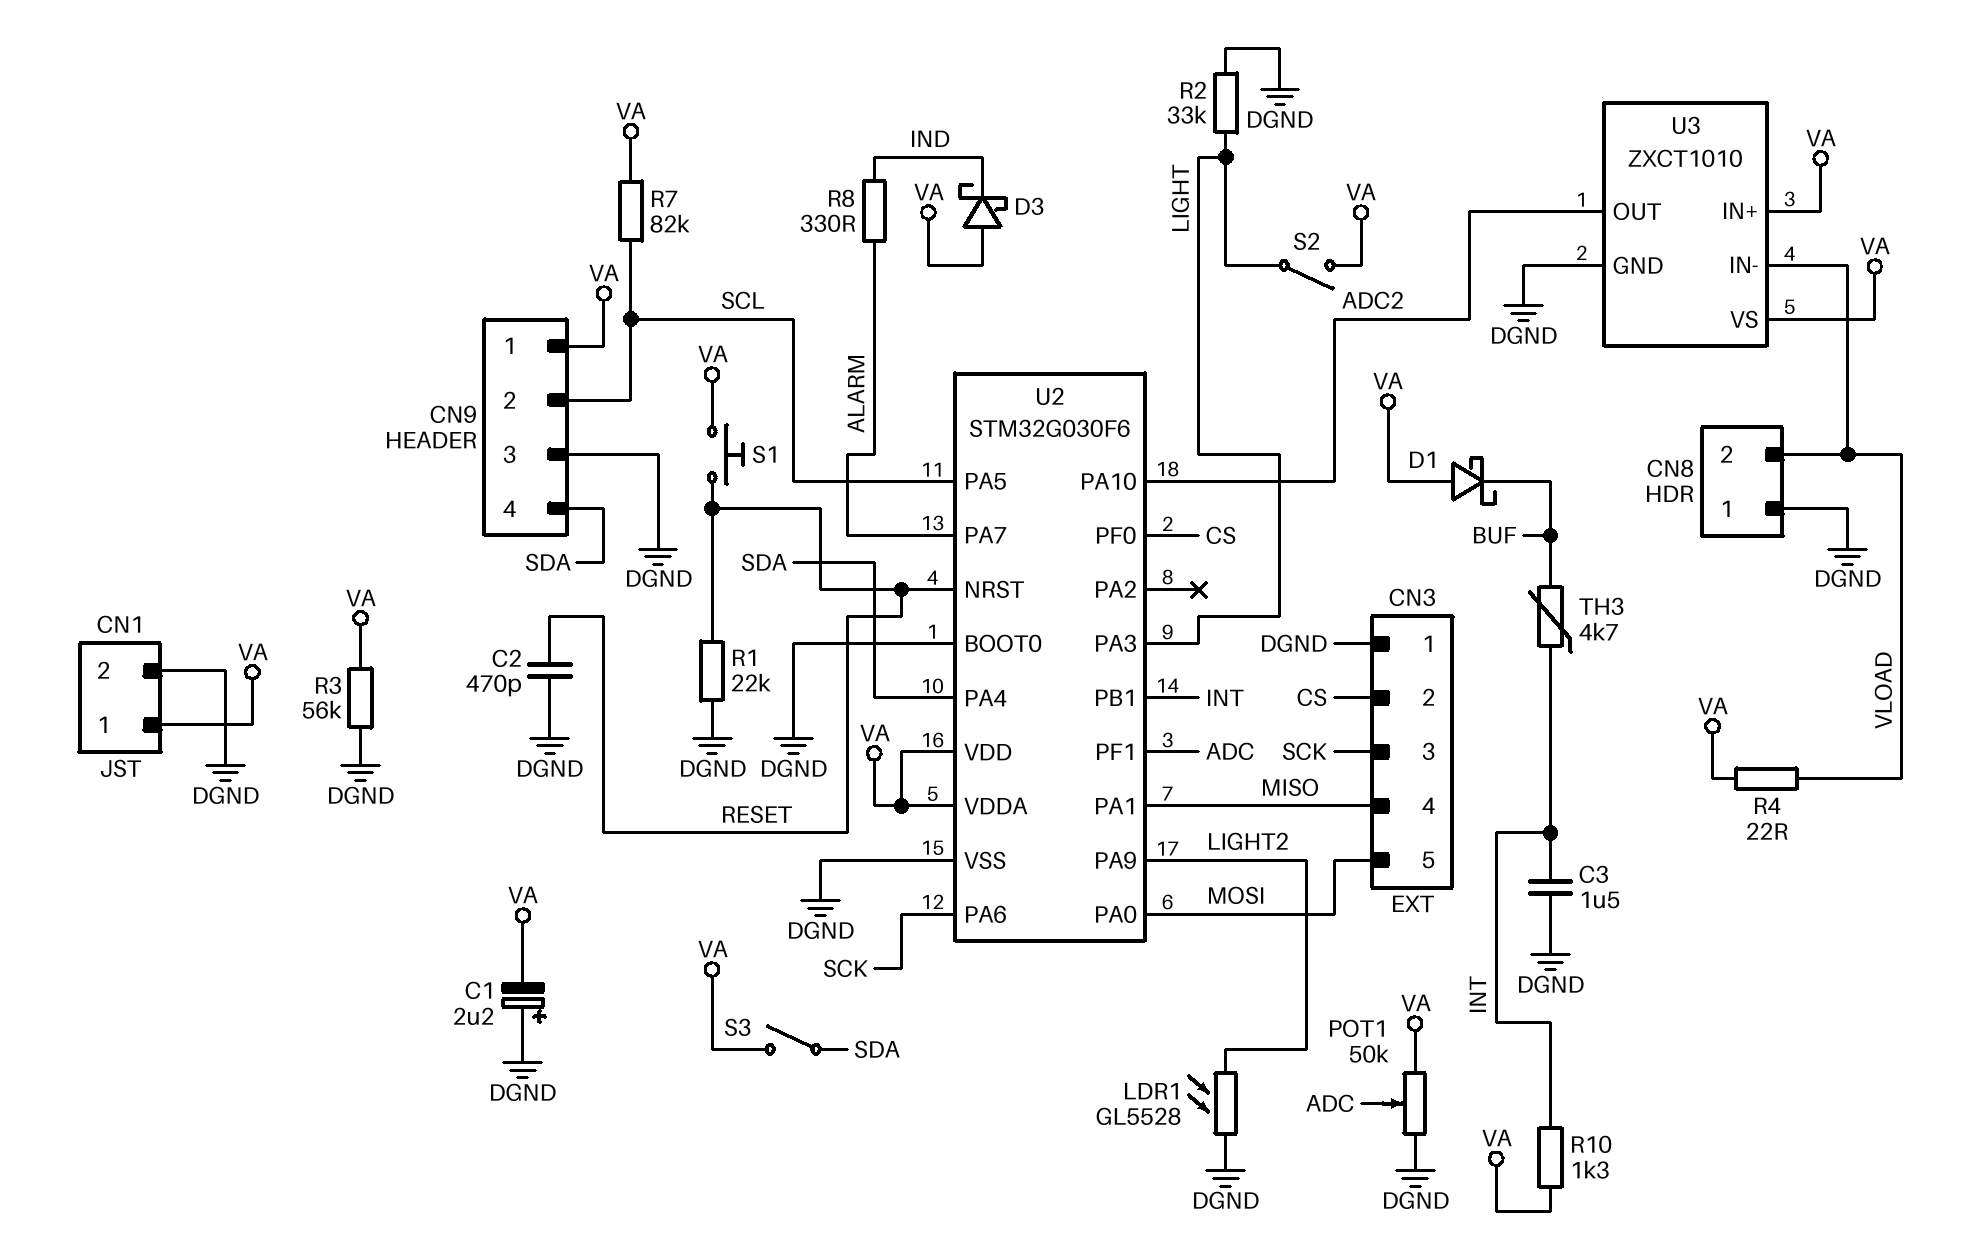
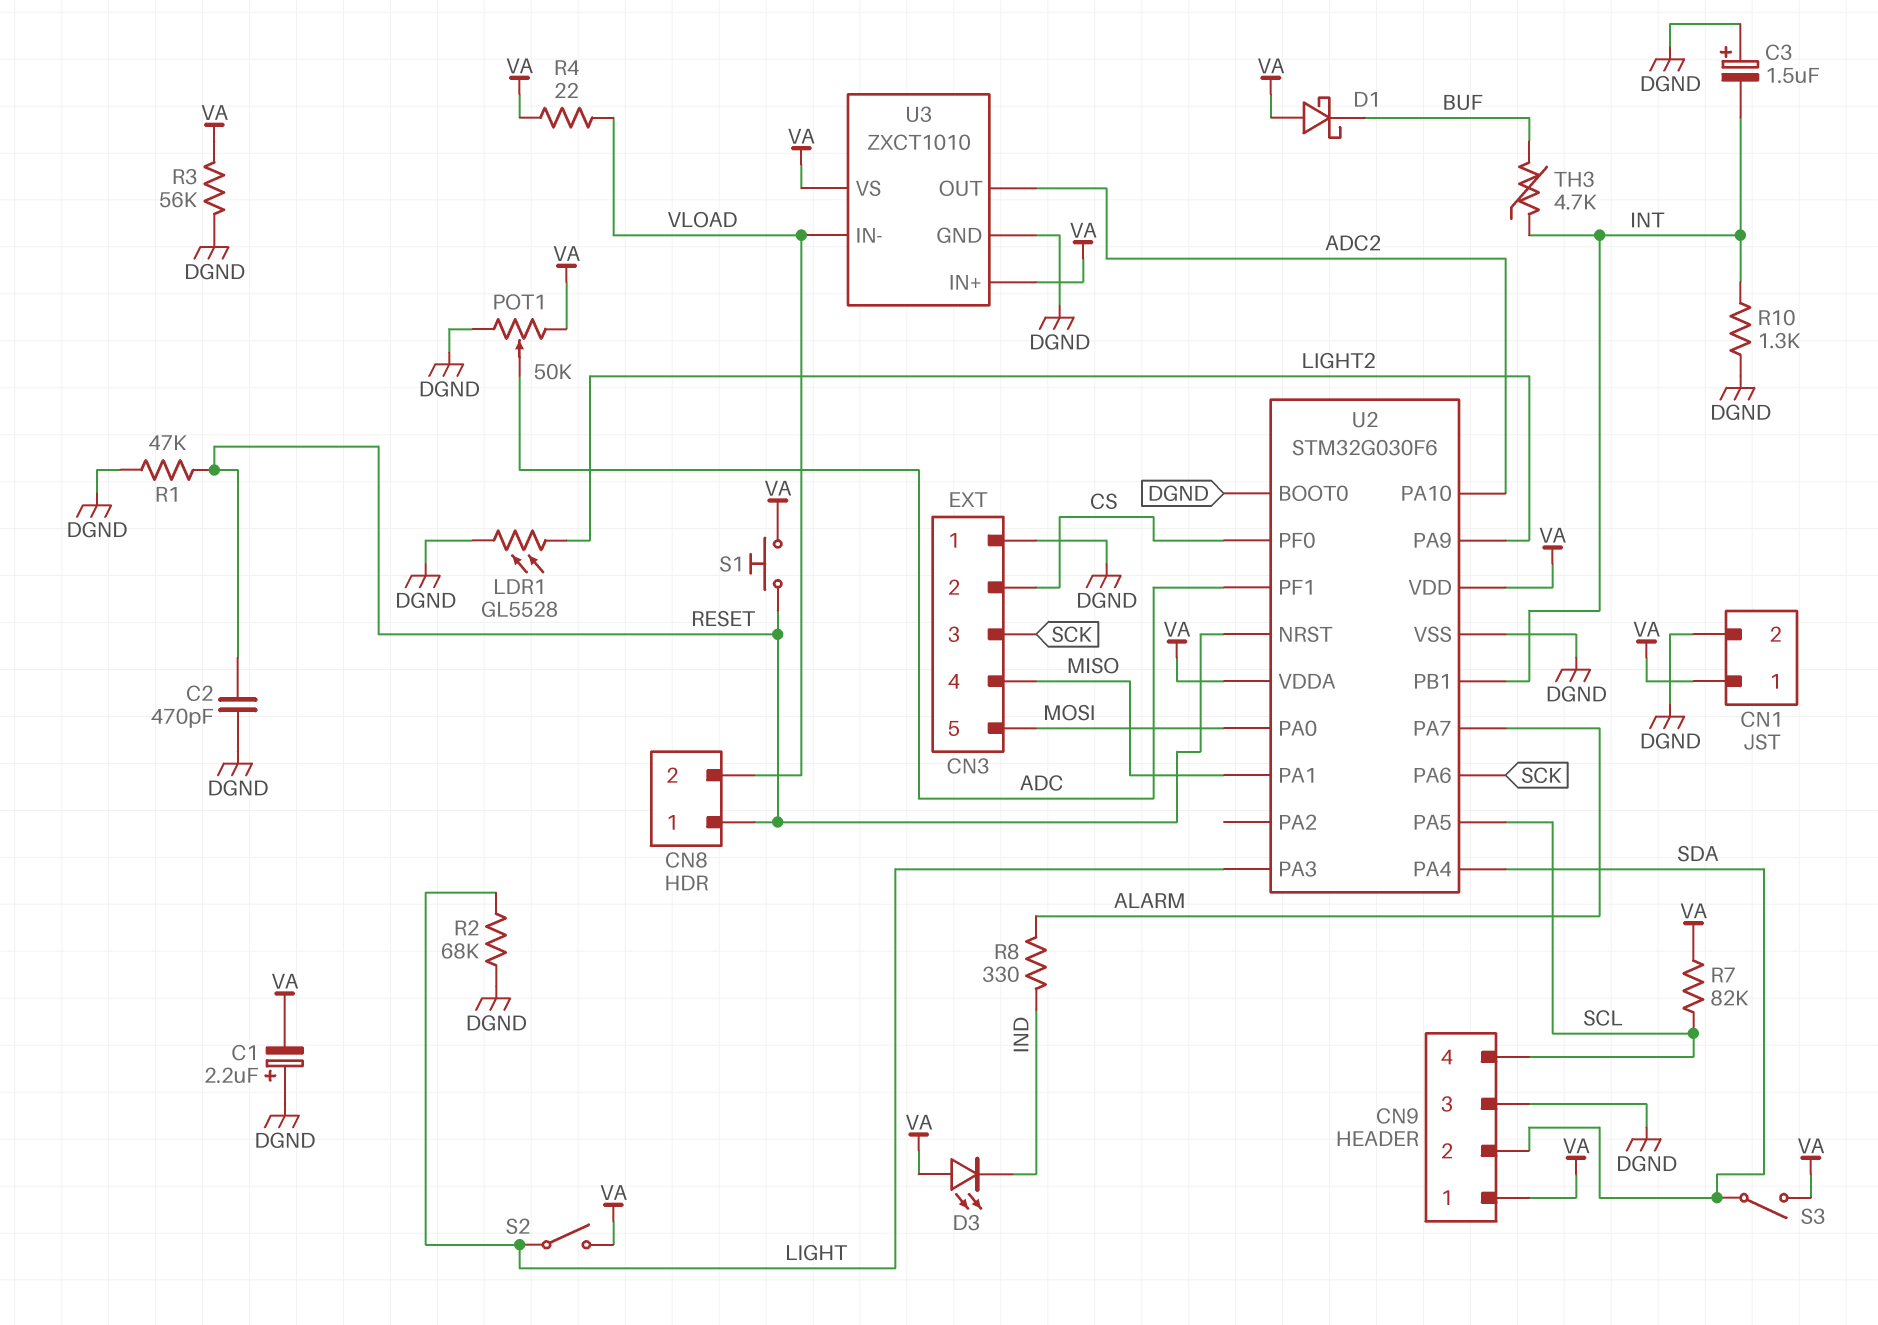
C3: 1.5uF (DGND, INT) -> 1.5uF (plus DGND, minus INT)
CN8 pin 1: DGND -> RESET
CN9 pin 2: SCL -> SDA
CN9 pin 4: SDA -> SCL
D3: schottky (A VA, K IND) -> LED (A VA, K IND)
R1: 22k (DGND, RESET) -> 47k (DGND, RESET)
R2: 33k (DGND, LIGHT) -> 68k (DGND, LIGHT)
R10: 1.3k (INT, VA) -> 1.3k (DGND, INT)

